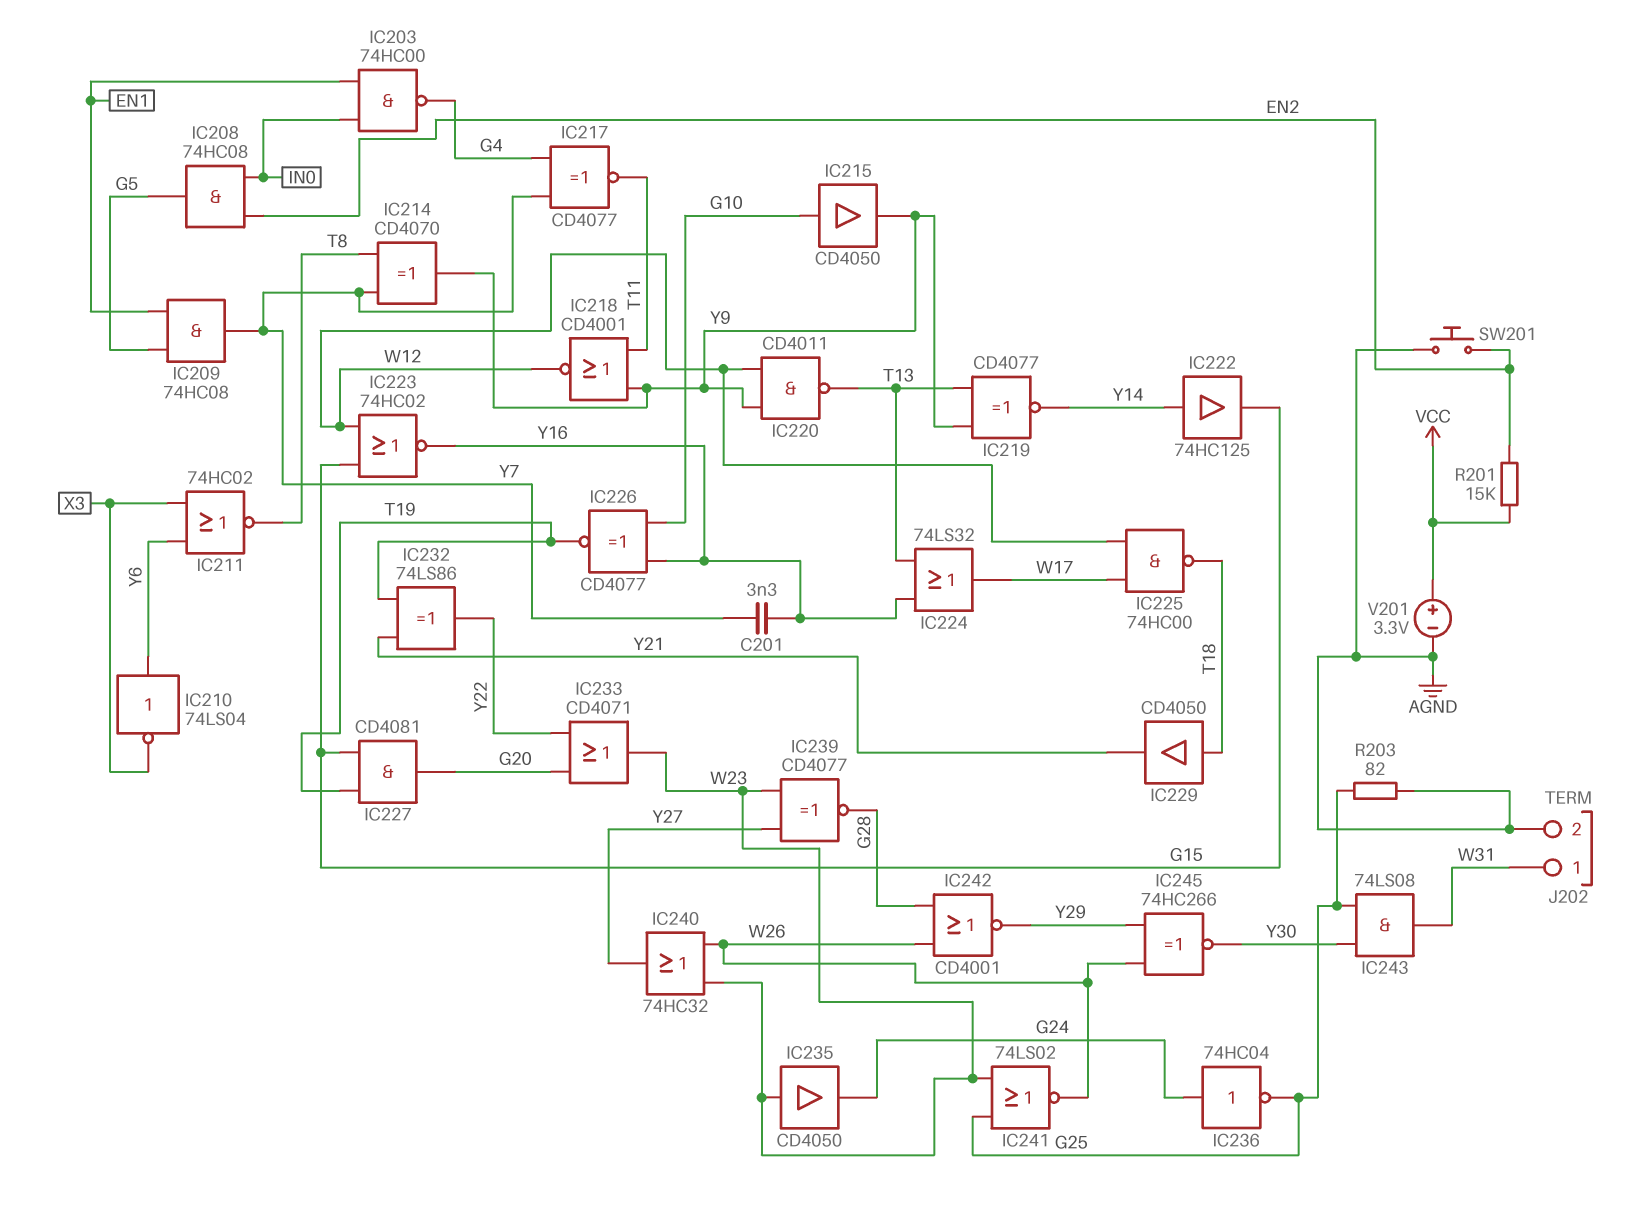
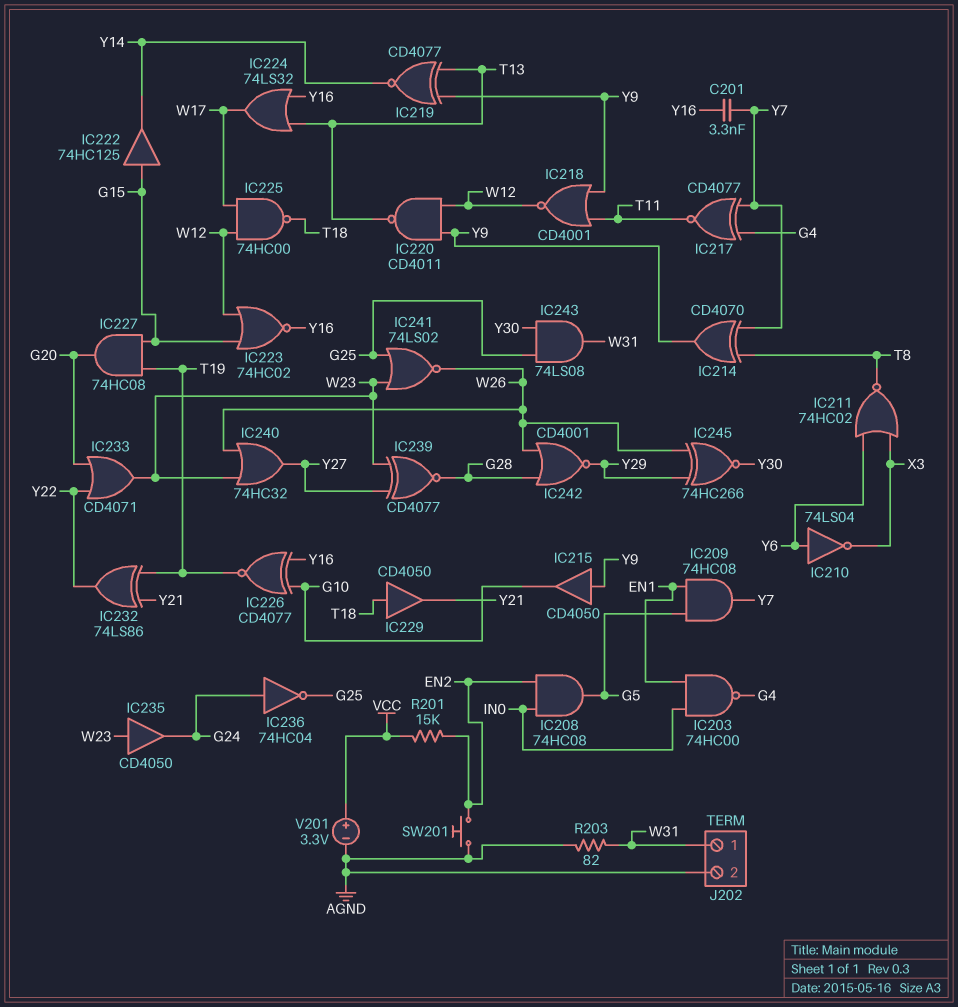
IC215: buffer CD4050 (in G10, out Y9) -> buffer CD4050 (in Y9, out G10)
IC222: buffer 74HC125 (in Y14, out G15) -> buffer 74HC125 (in G15, out Y14)
IC227: AND CD4081 (in G15, in T19, out G20) -> AND 74HC08 (in G15, in T19, out G20)
R203: 82 (AGND, G25) -> 82 (AGND, W31)

